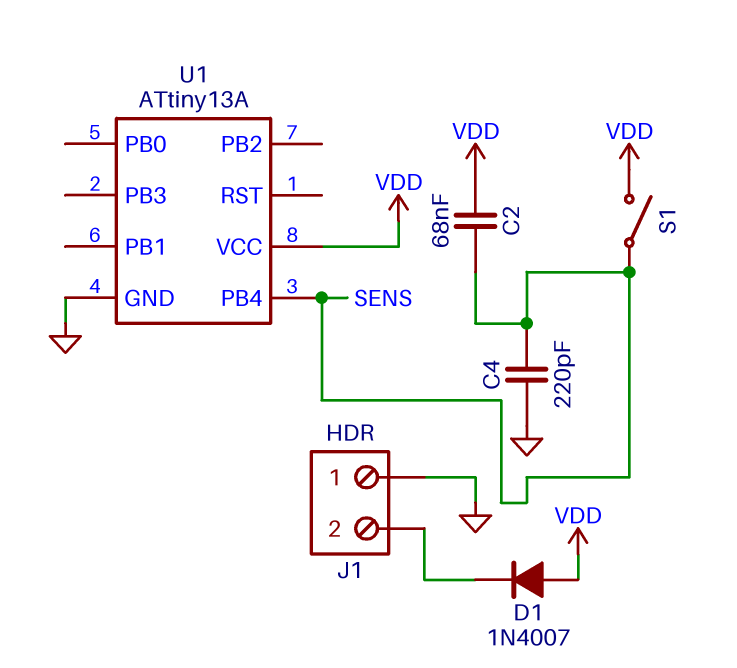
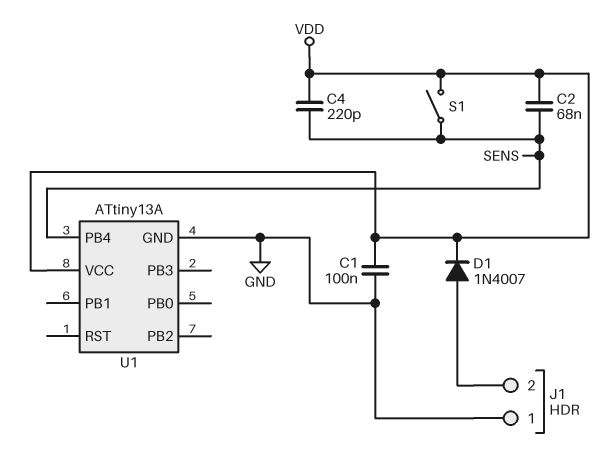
C1: none -> 100nF (GND, VDD)
C4: 220pF (GND, SENS) -> 220pF (SENS, VDD)
D1: diode 1N4007 (A VDD, K J1/2) -> diode 1N4007 (A J1/2, K VDD)

